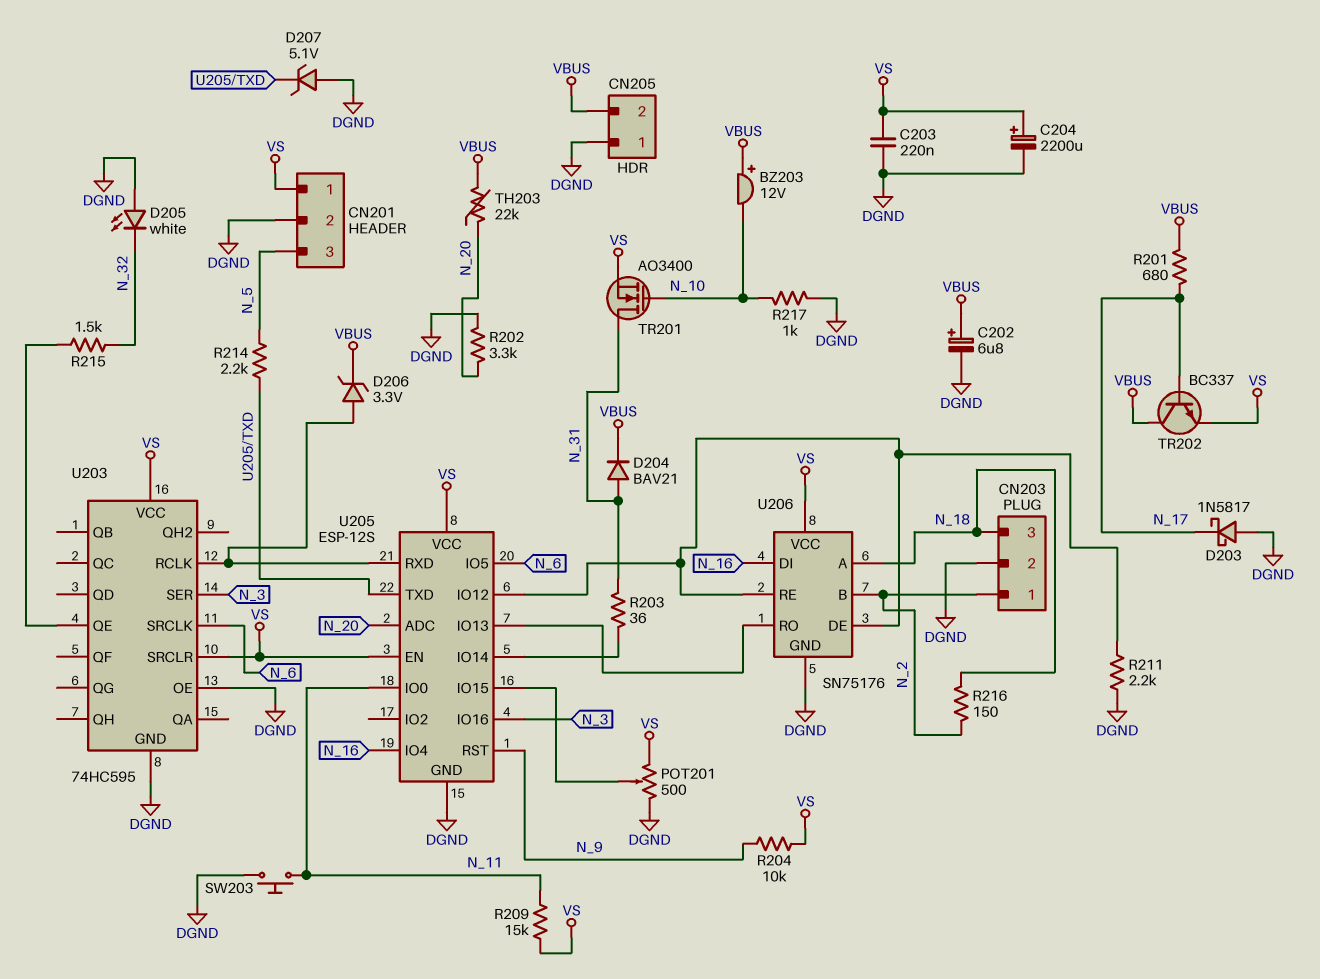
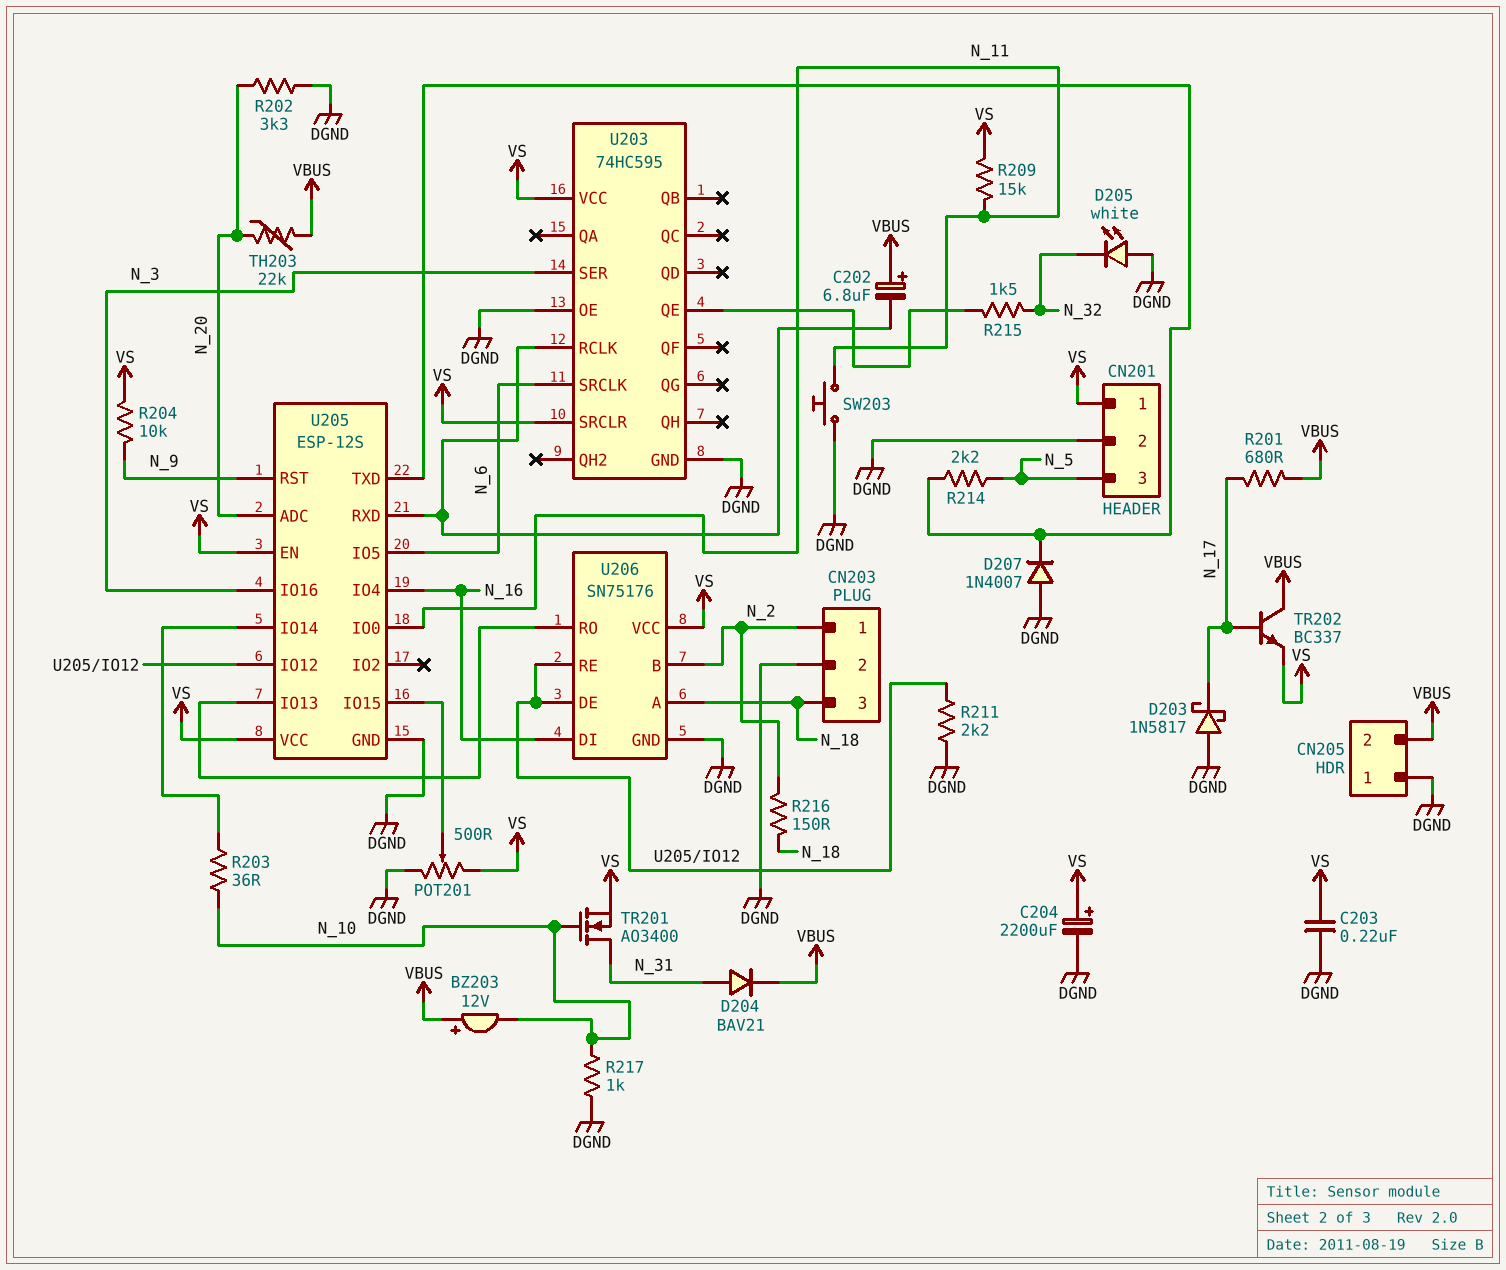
C202: 6.8uF (plus VBUS, minus DGND) -> 6.8uF (plus VBUS, minus U203/RCLK)
D206: zener 3.3V (A U203/RCLK, K VBUS) -> none
D207: zener 5.1V (A DGND, K U205/TXD) -> diode 1N4007 (A DGND, K U205/TXD)
R203: 36 (N_31, U205/IO14) -> 36 (N_10, U205/IO14)

